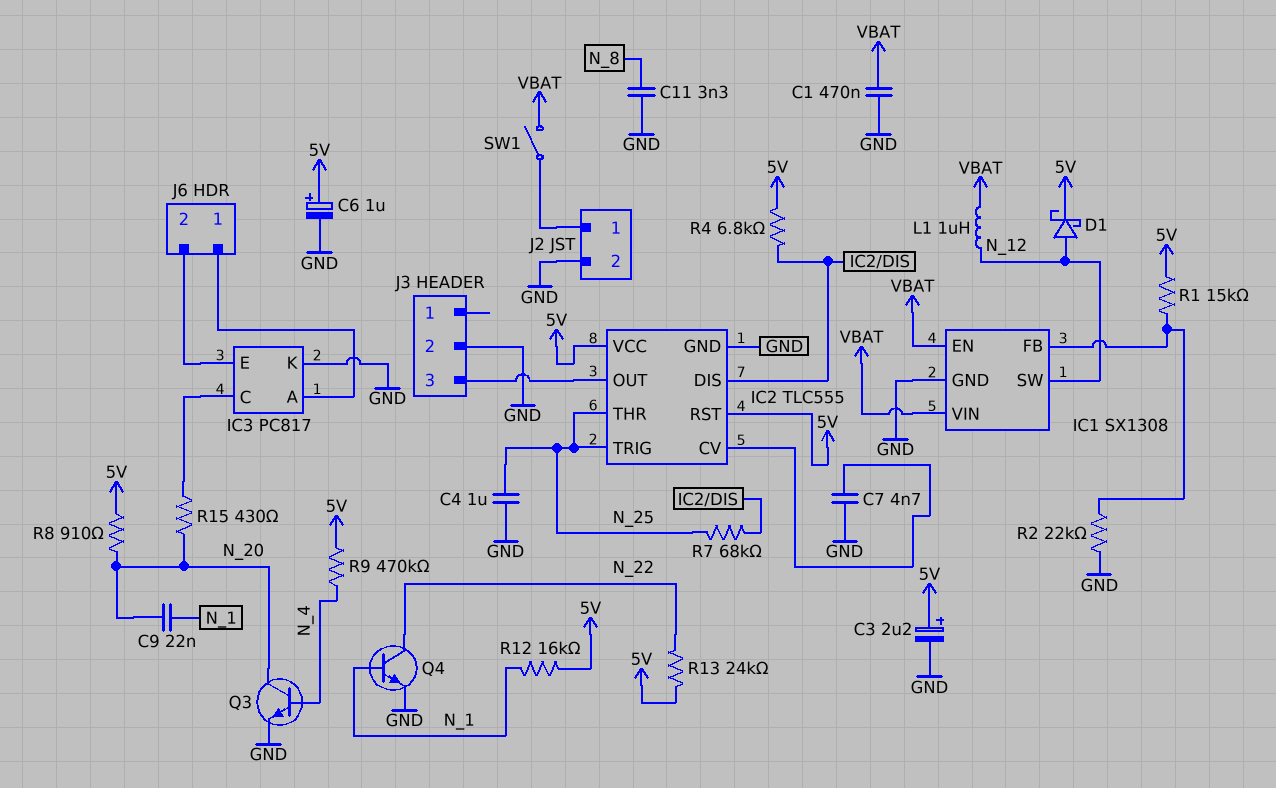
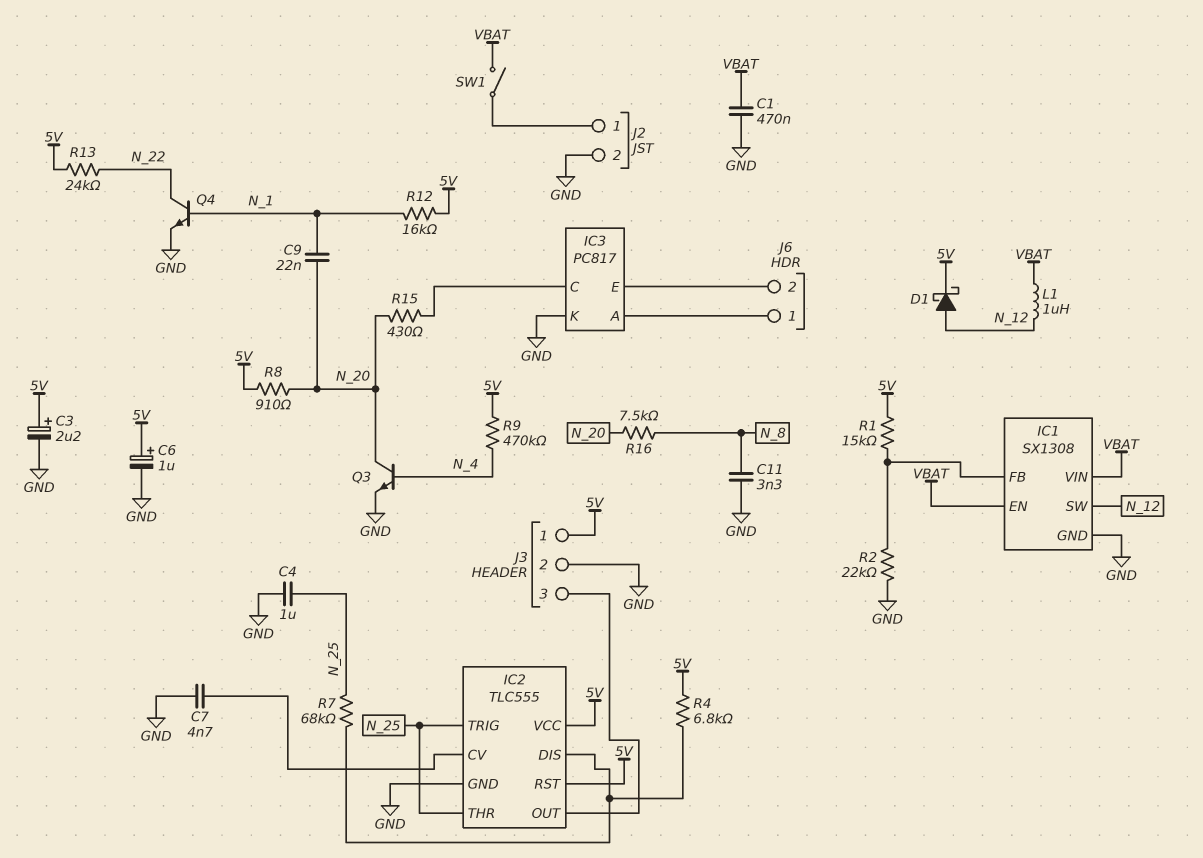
J3 pin 1: none -> 5V
R16: none -> 7.5k (N_8, N_20)

